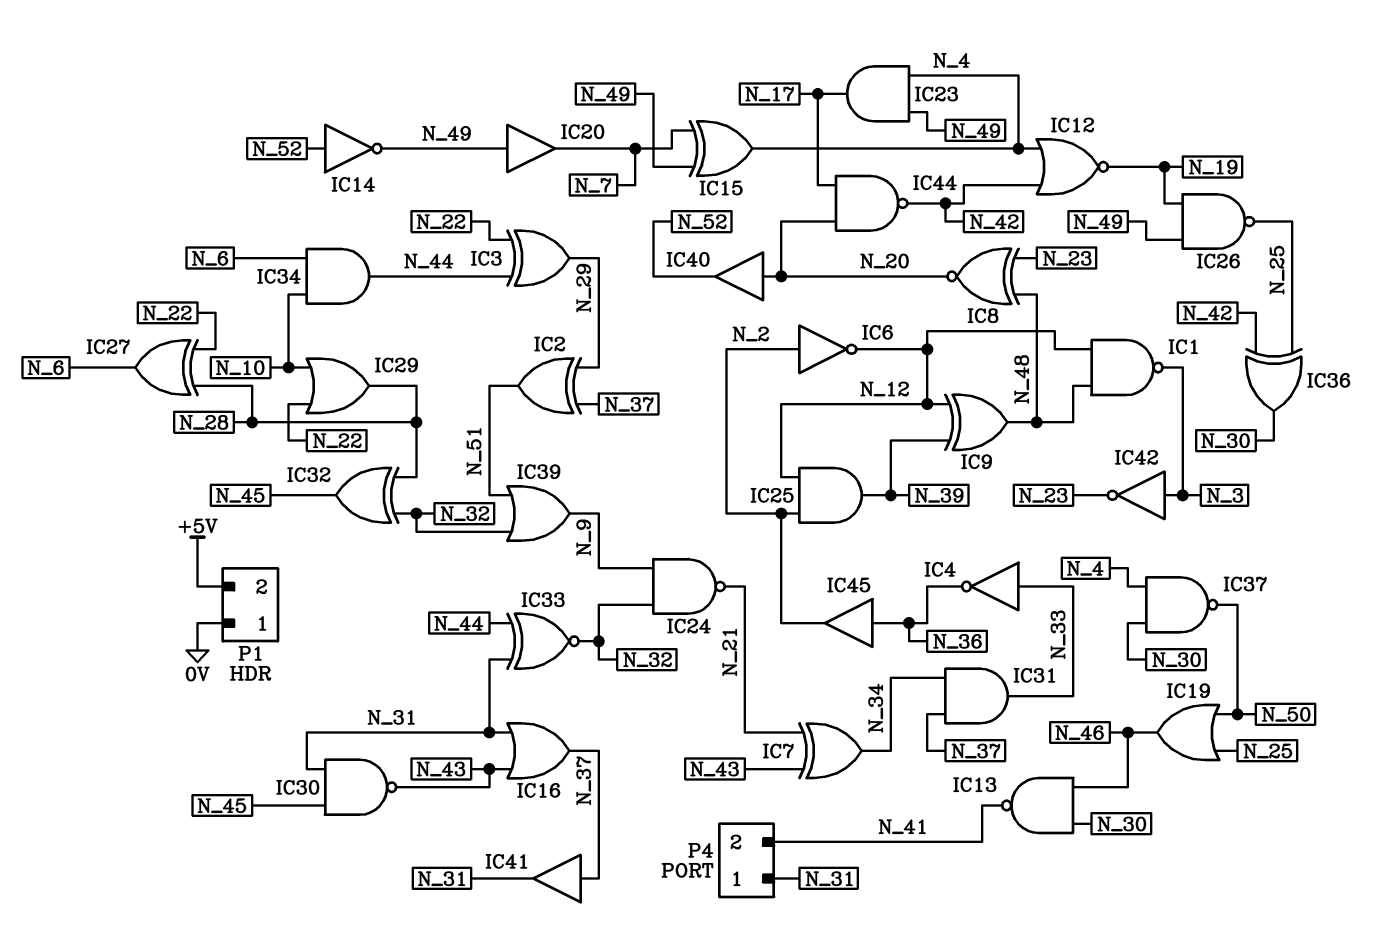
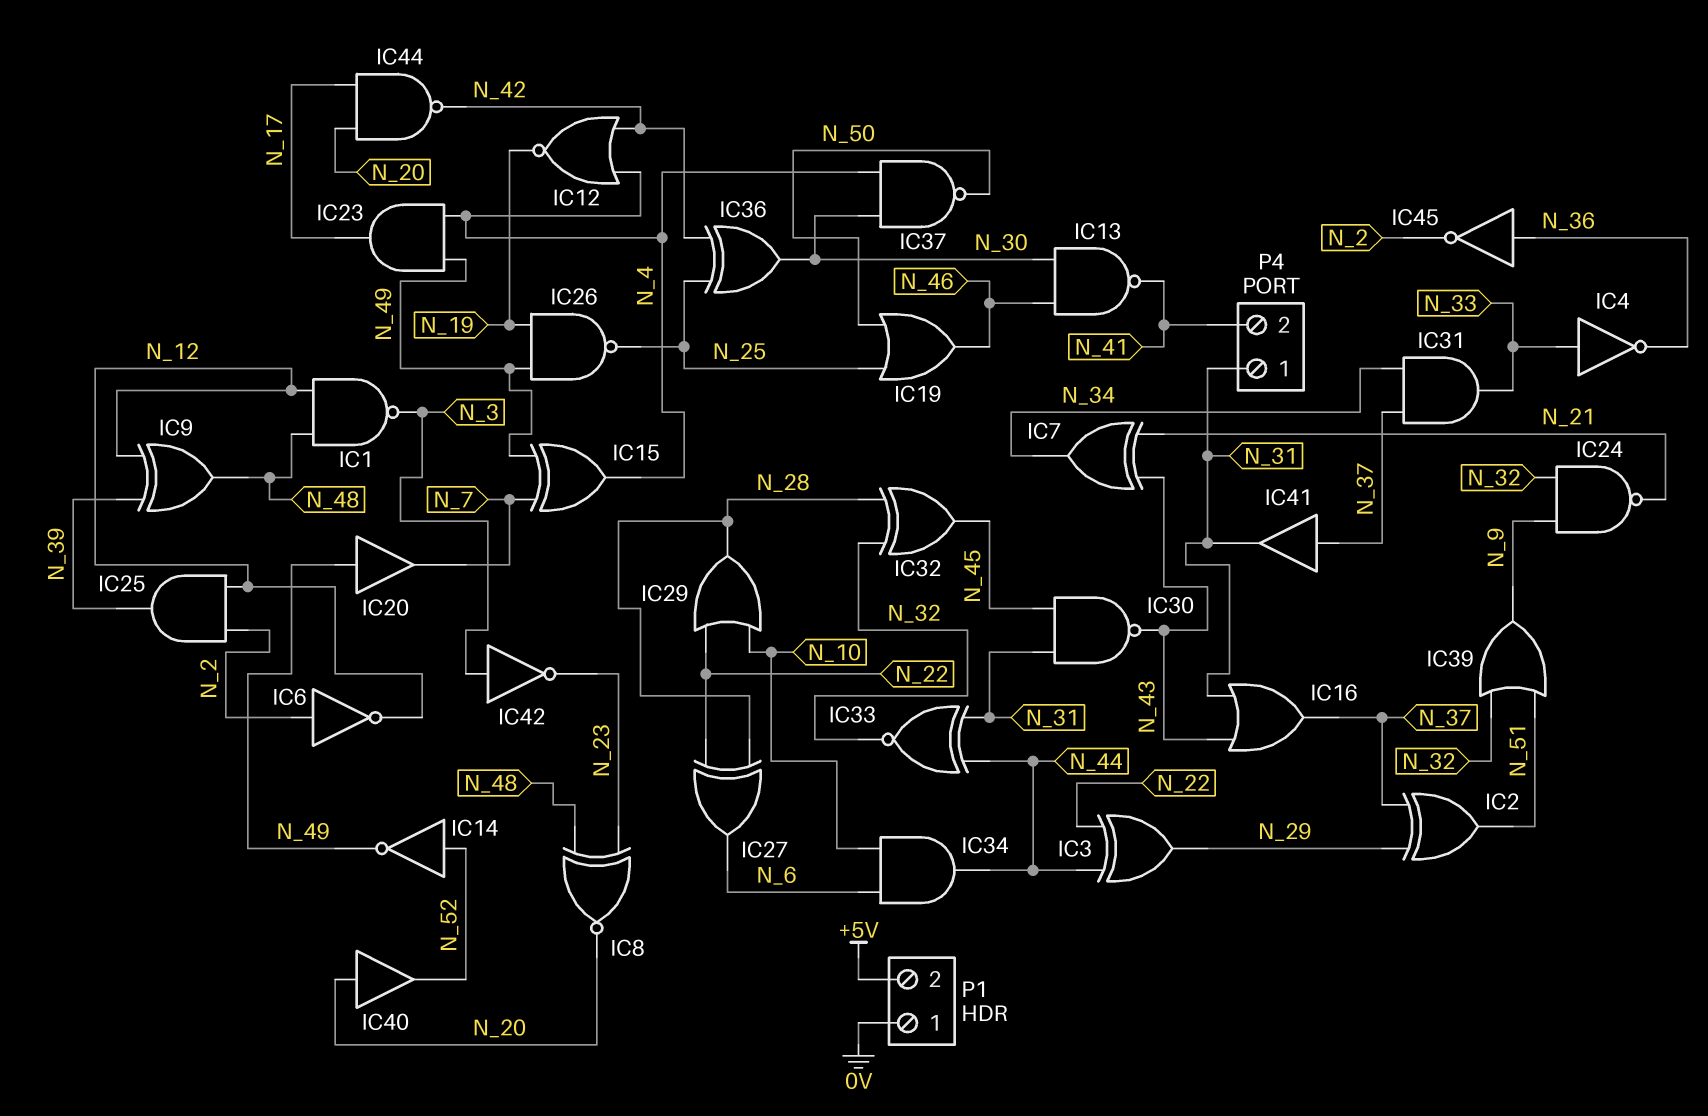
IC45: buffer (in N_36, out N_2) -> NOT (in N_36, out N_2)

